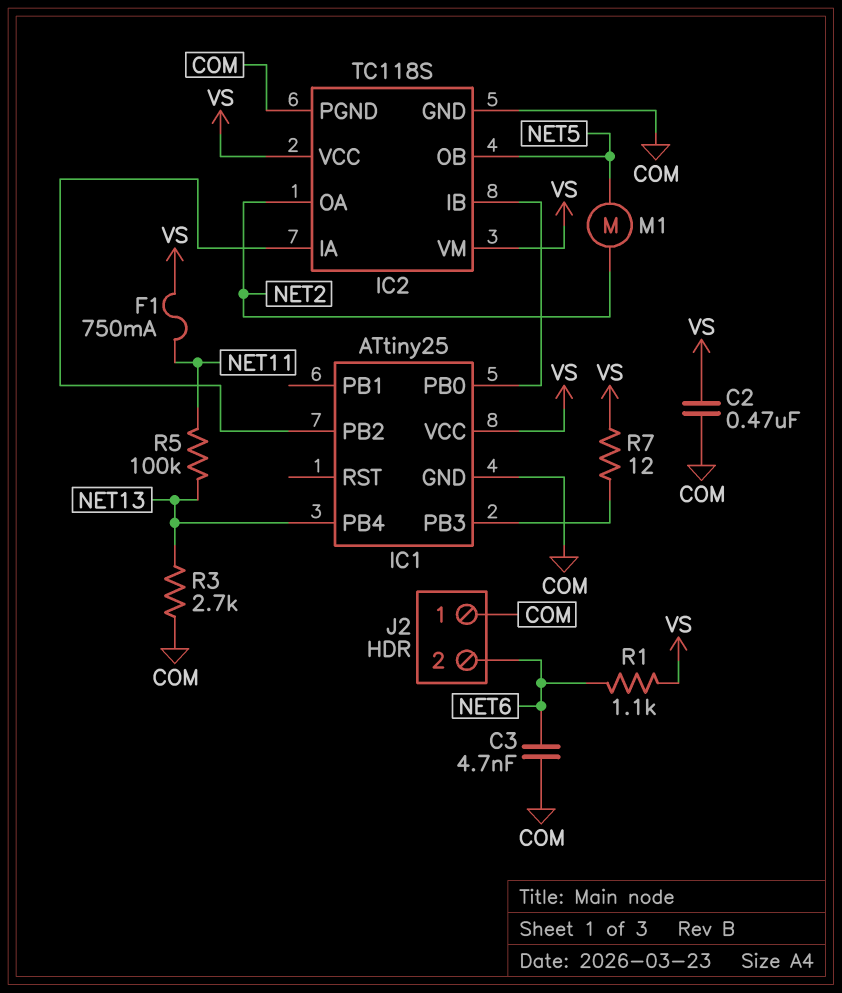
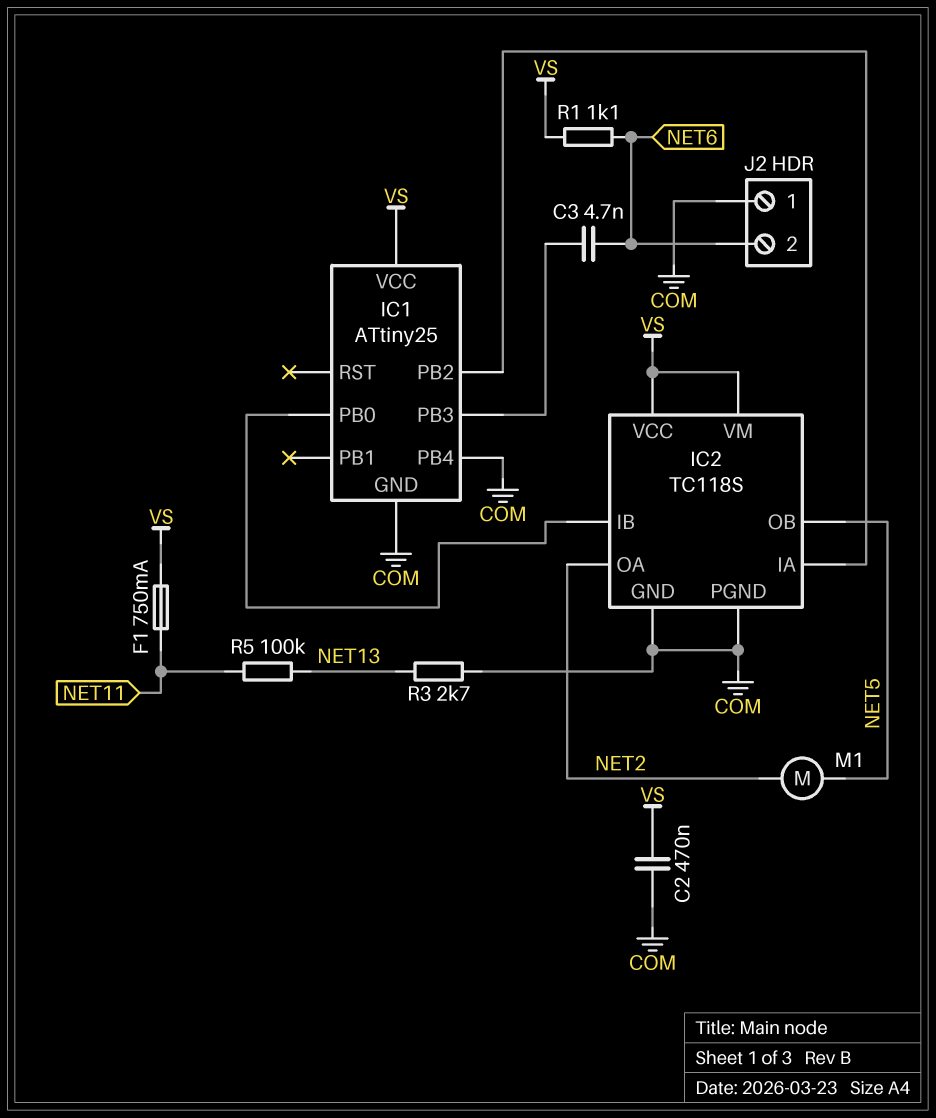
C3: 4.7nF (COM, NET6) -> 4.7nF (IC1/PB3, NET6)
IC1 pin PB4: NET13 -> COM
R7: 12 (IC1/PB3, VS) -> none

